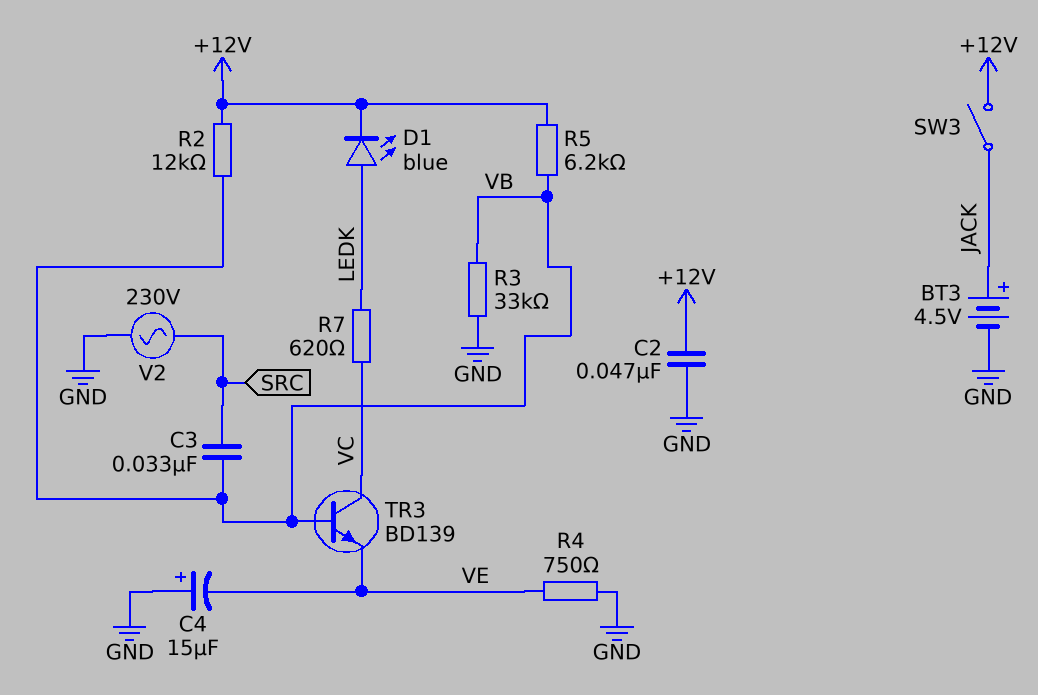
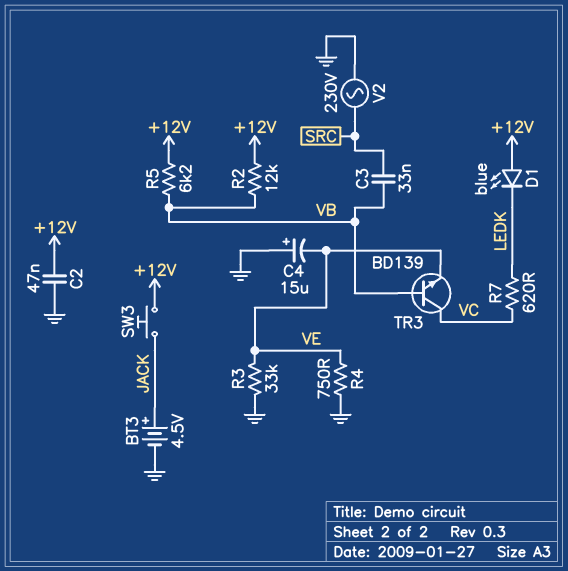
D1: LED blue (A LEDK, K +12V) -> LED blue (A +12V, K LEDK)
R3: 33k (GND, VB) -> 33k (GND, VE)
SW3: switch (+12V, JACK) -> button (+12V, JACK)

